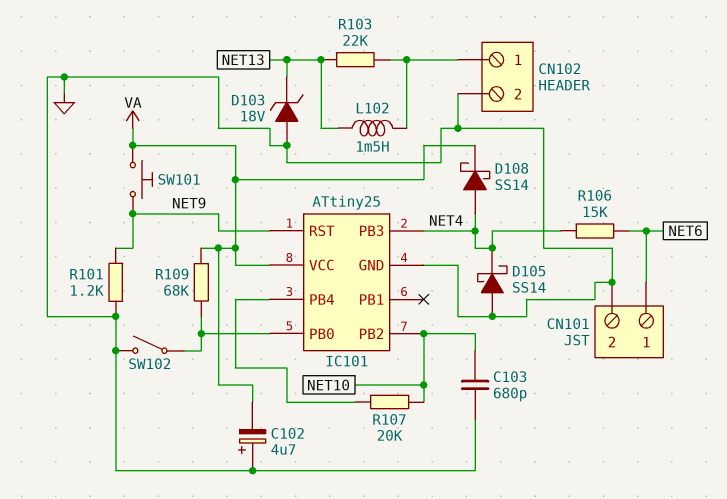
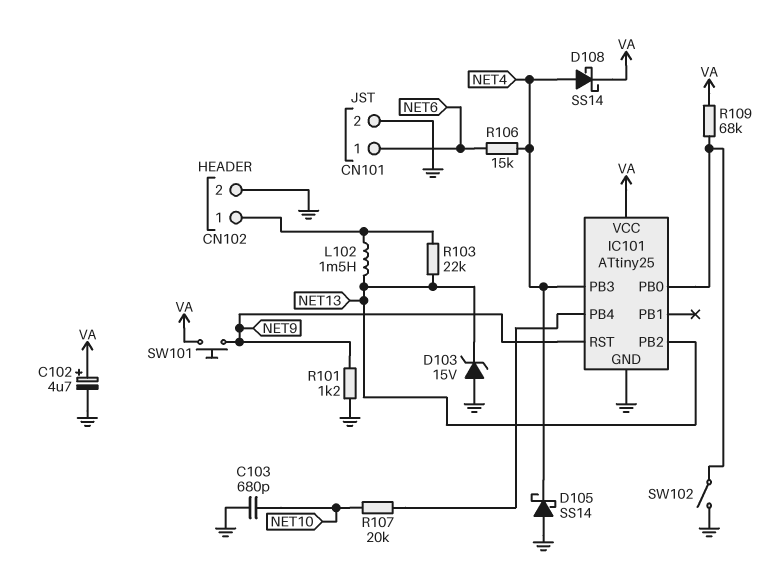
C102: 4.7uF (plus GND, minus VA) -> 4.7uF (plus VA, minus GND)
D103: zener 18V (A GND, K NET13) -> zener 15V (A GND, K NET13)
IC101 pin PB2: NET10 -> NET13

